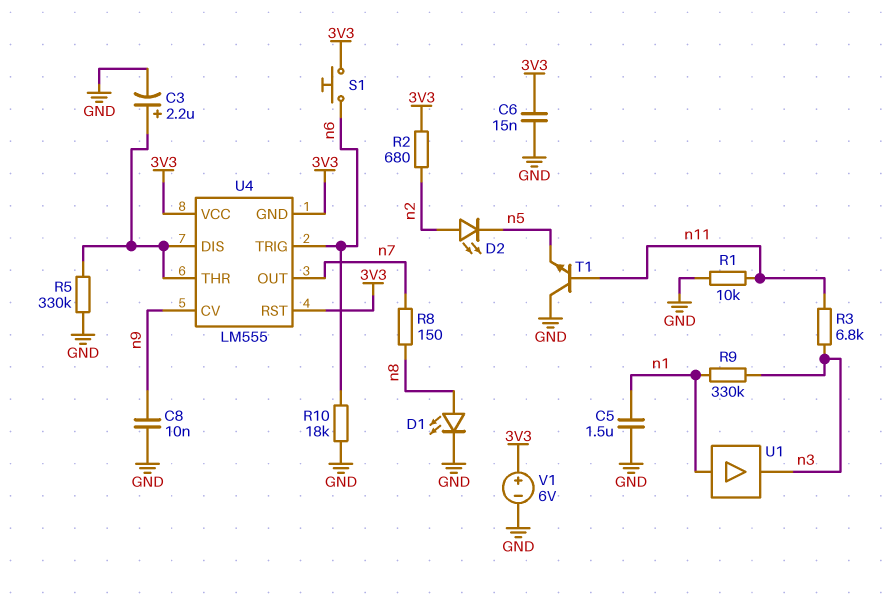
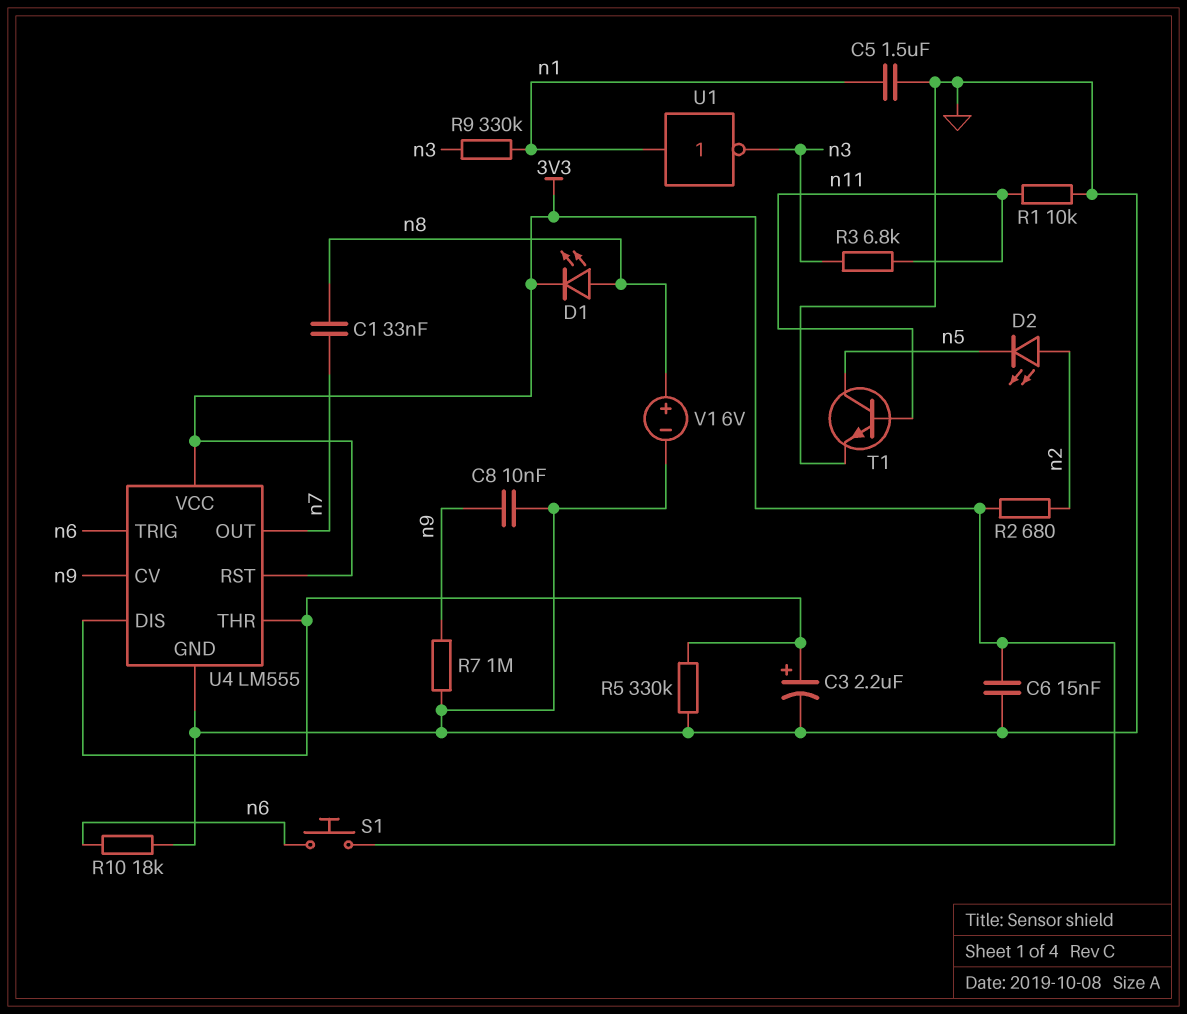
C1: none -> 33nF (n7, n8)
D1: LED (A n8, K GND) -> LED (A n8, K 3V3)
R7: none -> 1M (GND, n9)
R8: 150 (n7, n8) -> none
T1: NPN (B n11, C GND, E n5) -> NPN (B n11, C n5, E GND)
U1: buffer (in n1, out n3) -> NOT (in n1, out n3)
U4 pin GND: 3V3 -> GND
V1: 6V (plus 3V3, minus GND) -> 6V (plus n8, minus GND)

